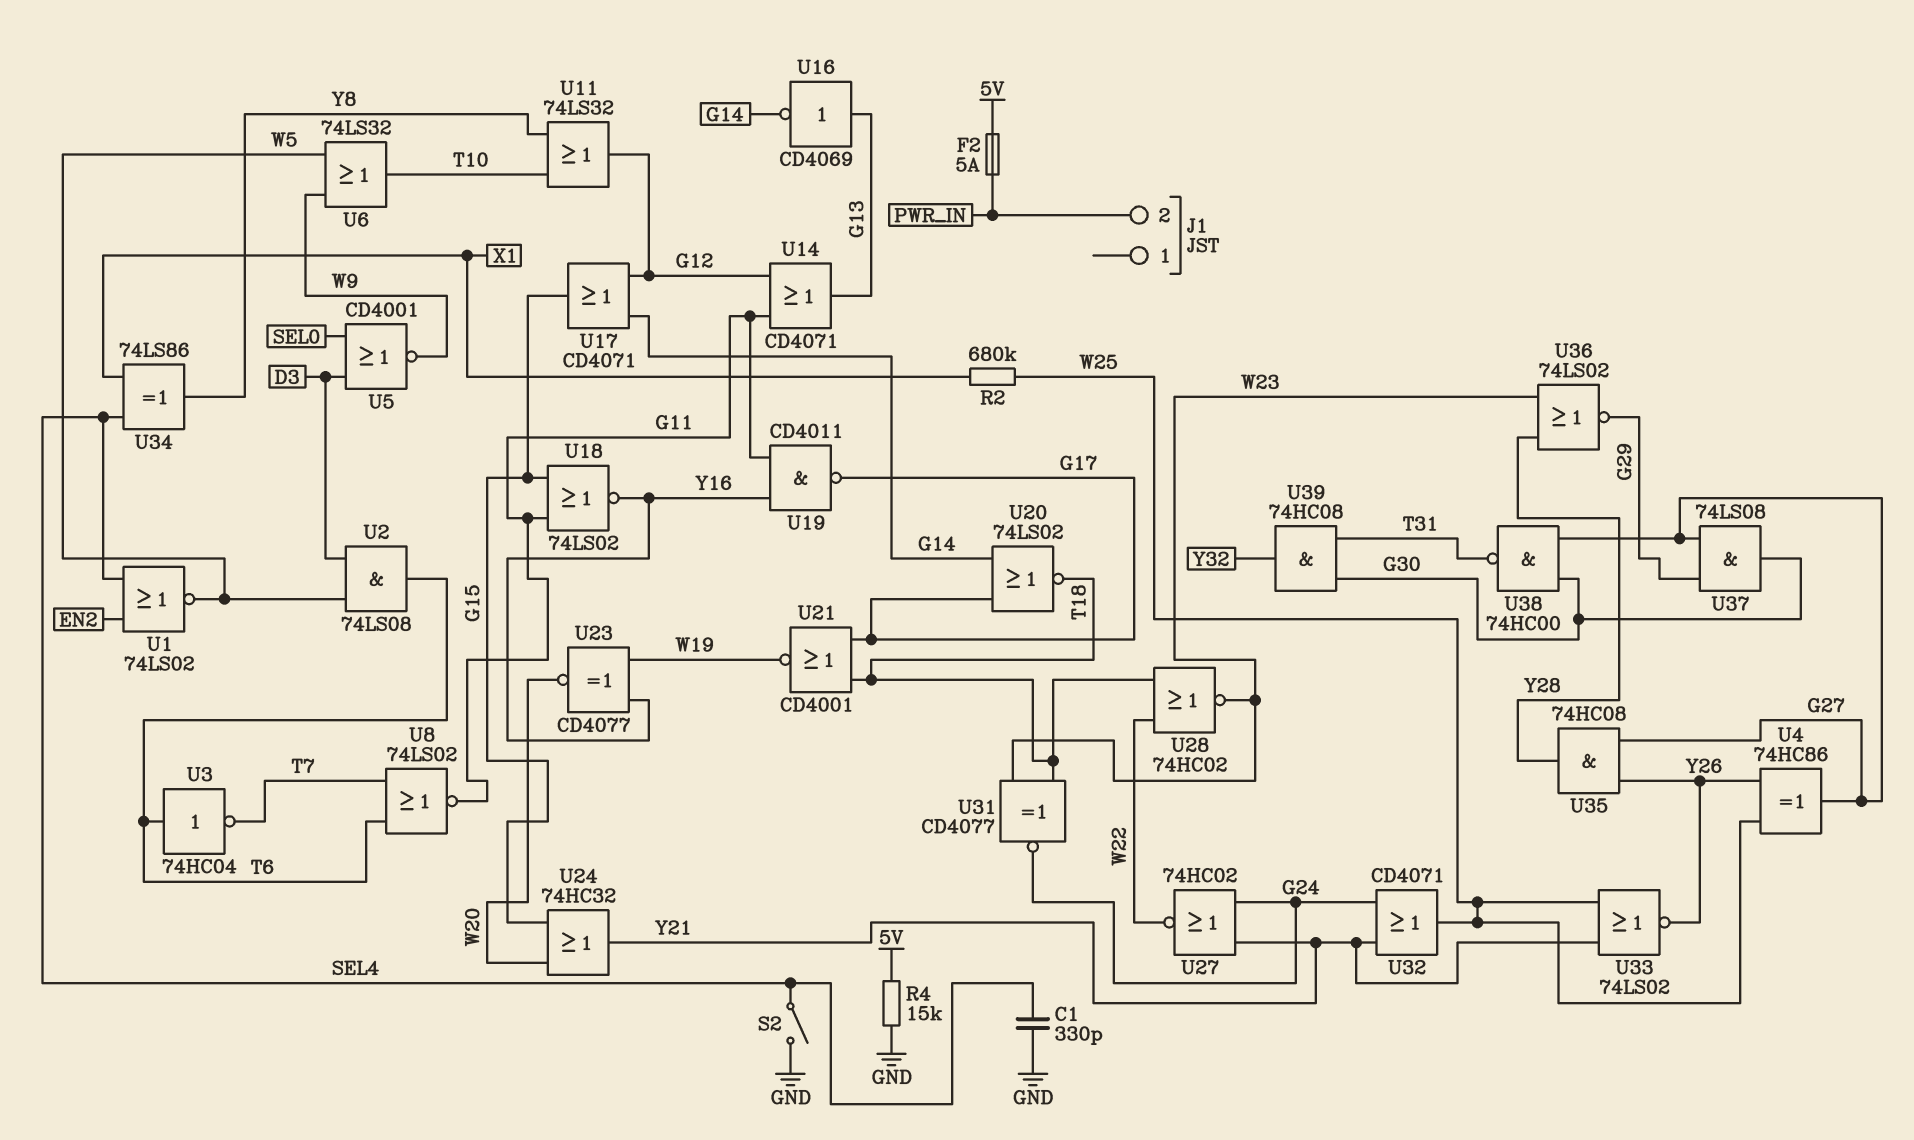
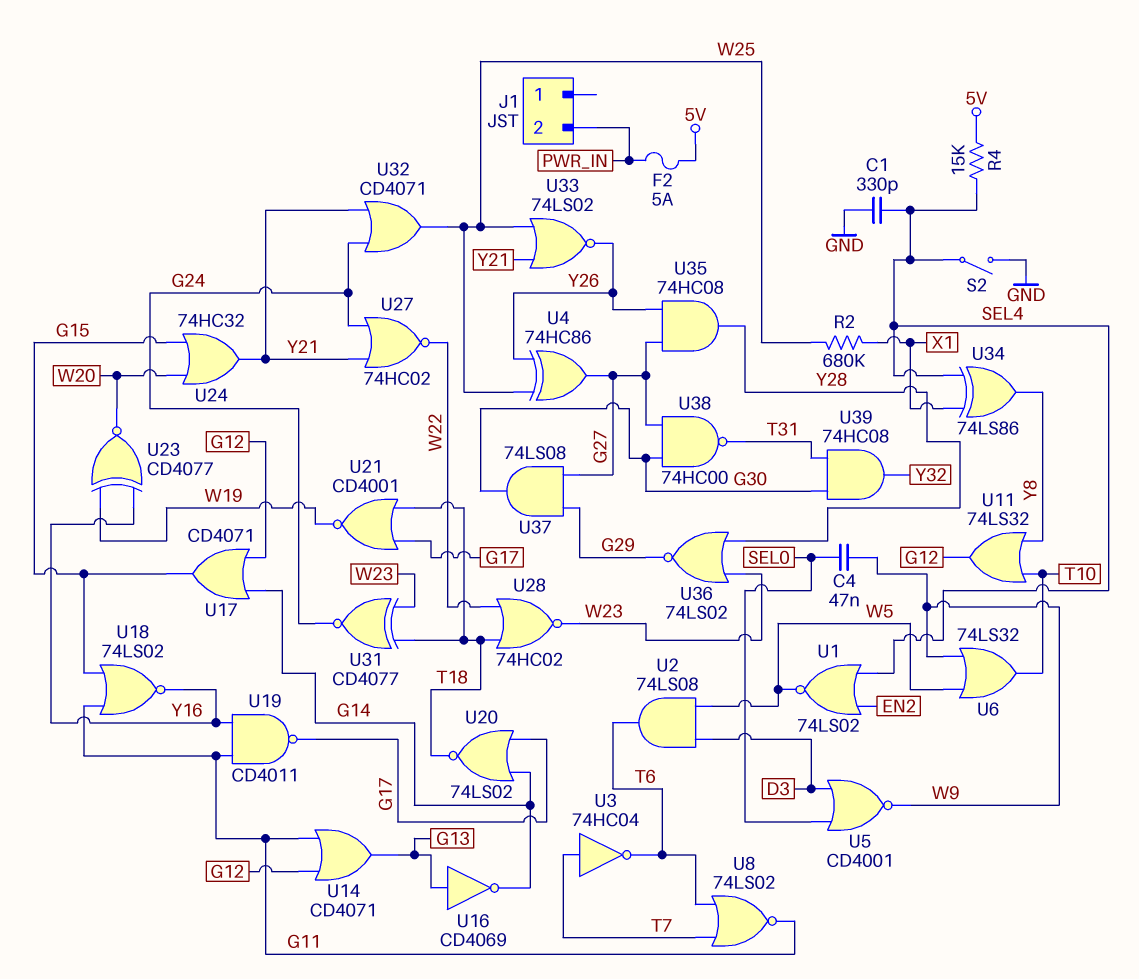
C4: none -> 47nF (SEL0, W9)
R4: 15k (5V, GND) -> 15k (5V, SEL4)
U3: NOT 74HC04 (in T6, out T7) -> NOT 74HC04 (in T7, out T6)

